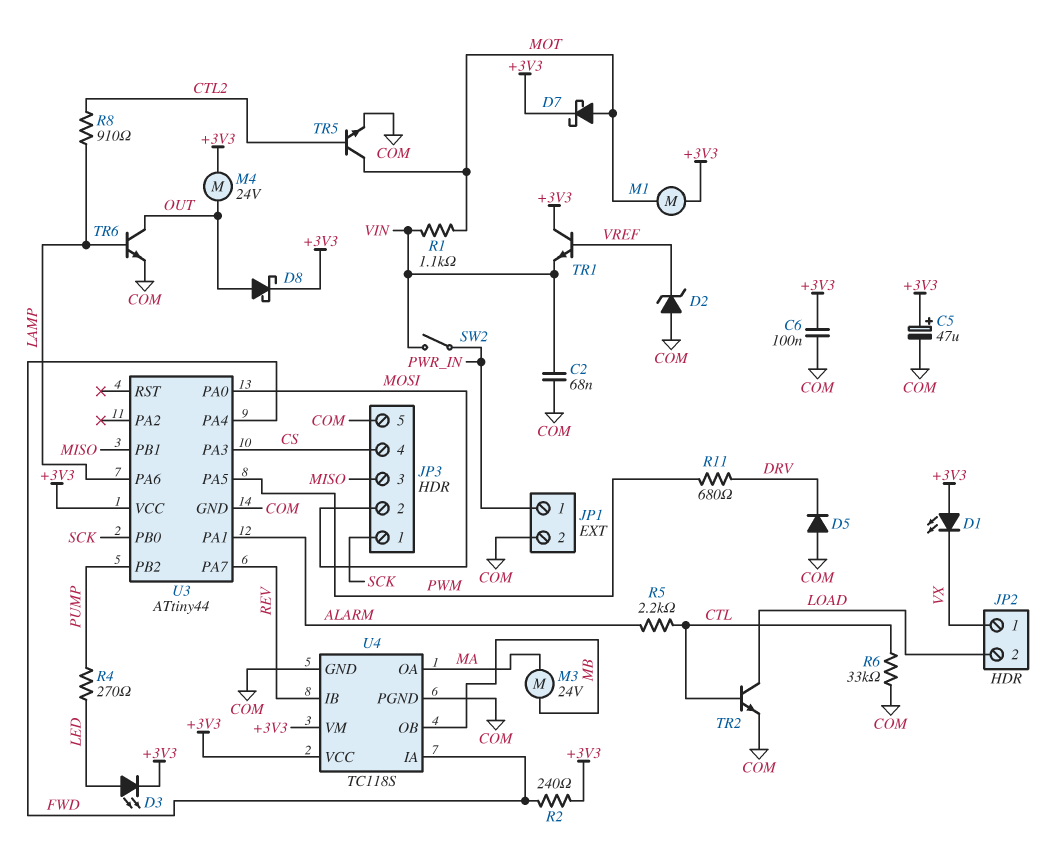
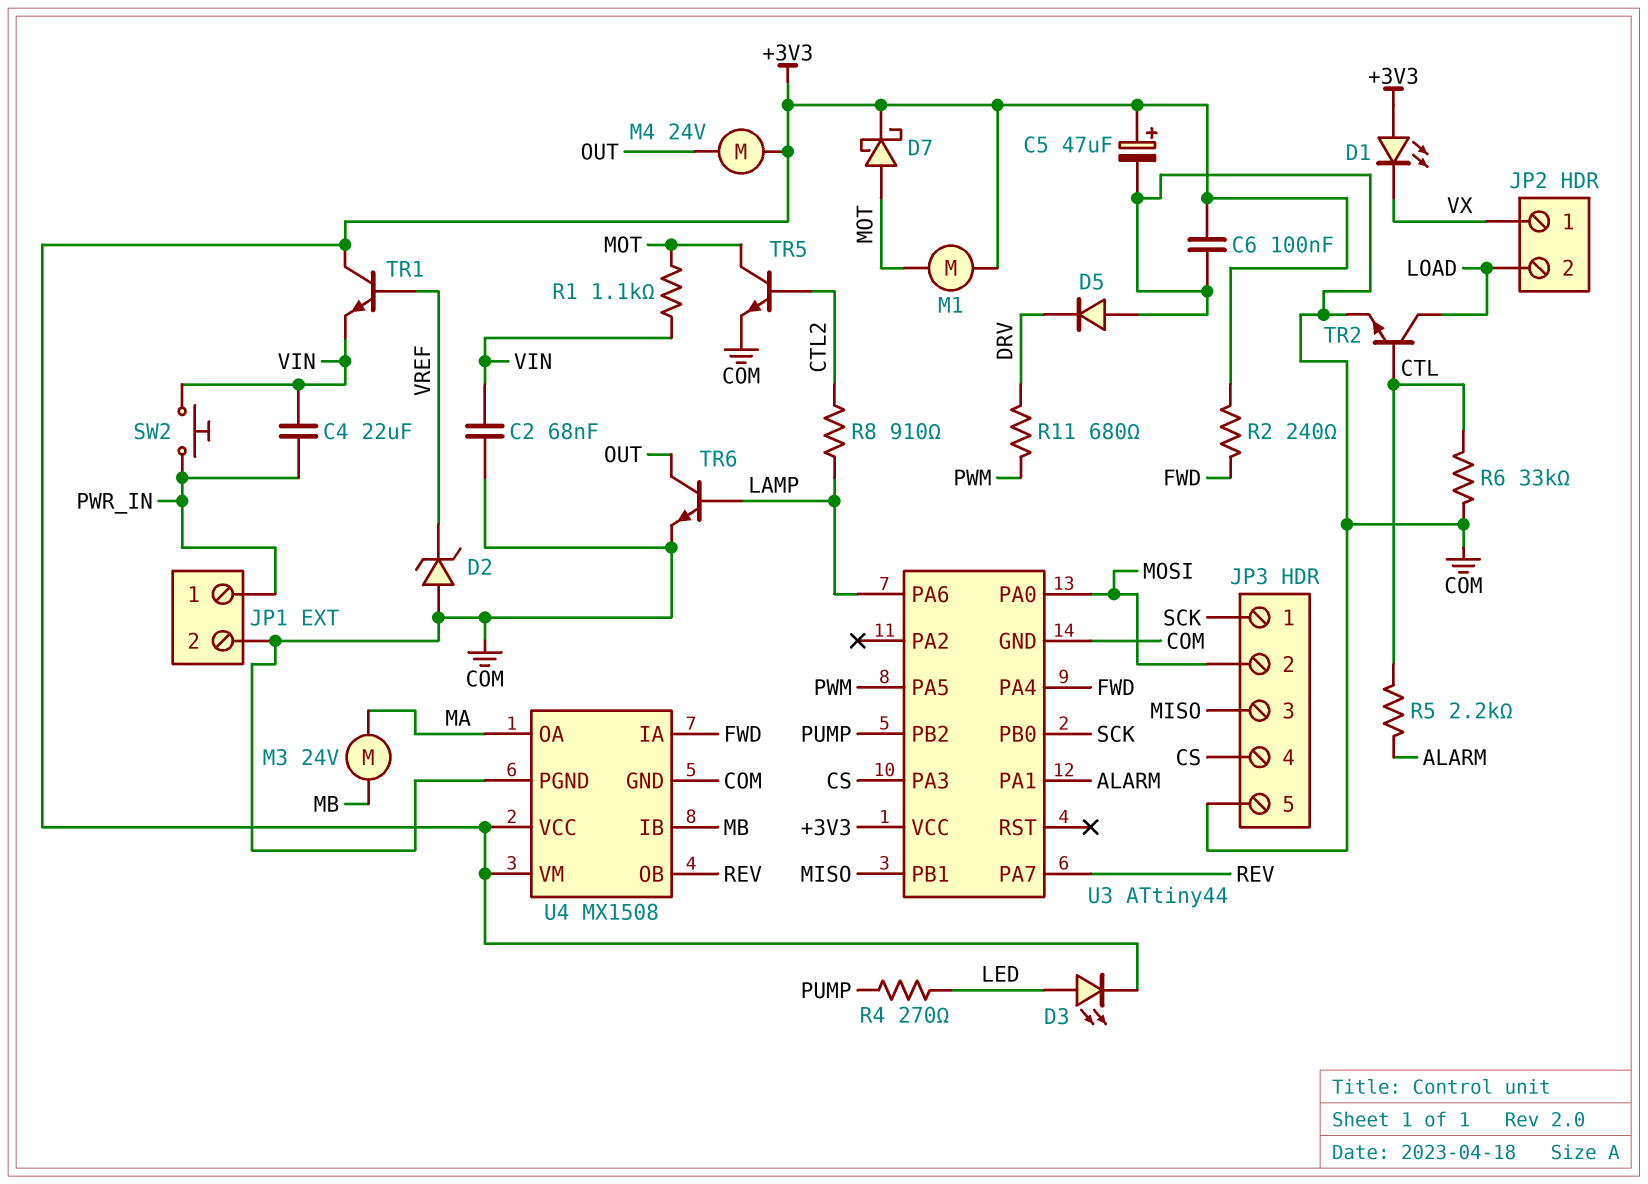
C4: none -> 22uF (PWR_IN, VIN)
D8: schottky (A OUT, K +3V3) -> none
SW2: switch (PWR_IN, VIN) -> button (PWR_IN, VIN)
U4: TC118S -> MX1508
U4 pin IB: REV -> MB
U4 pin OB: MB -> REV

